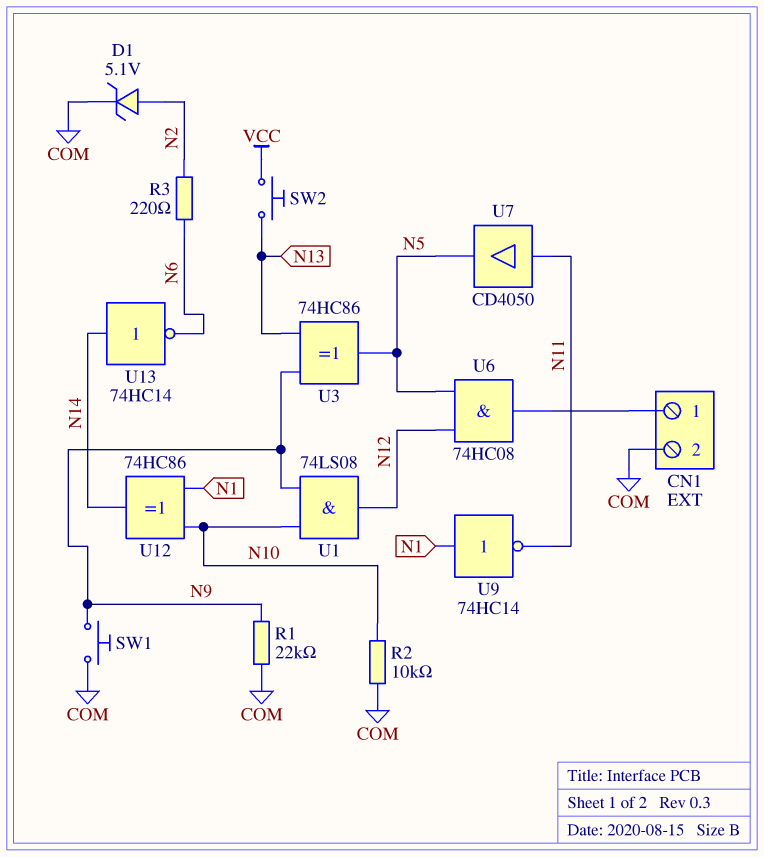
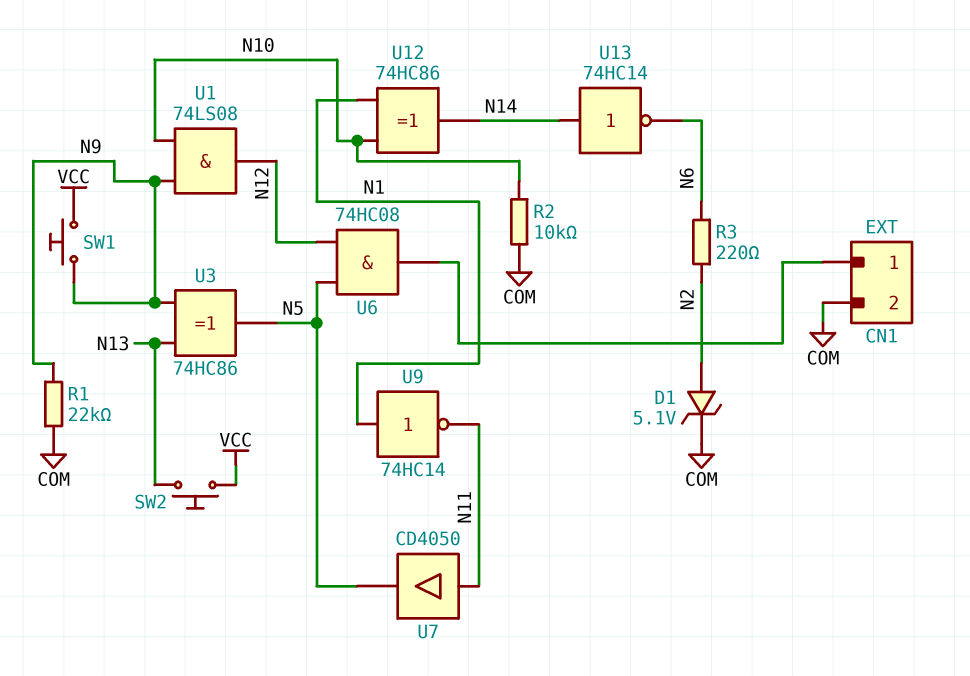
SW1: button (COM, N9) -> button (N9, VCC)

